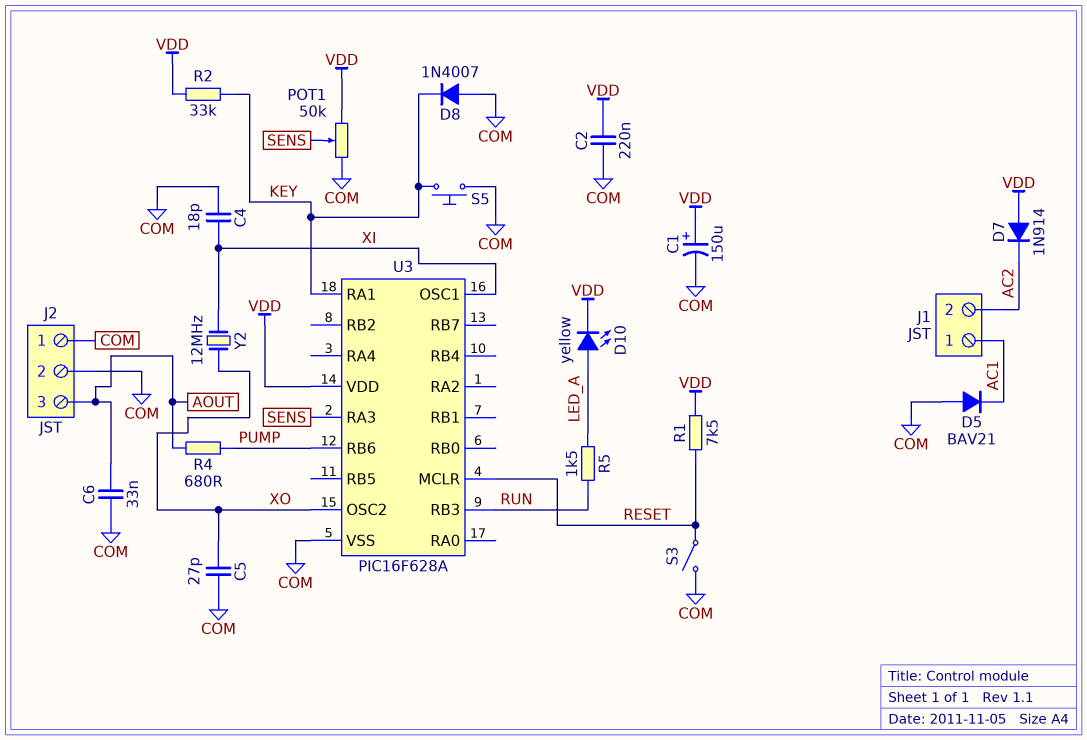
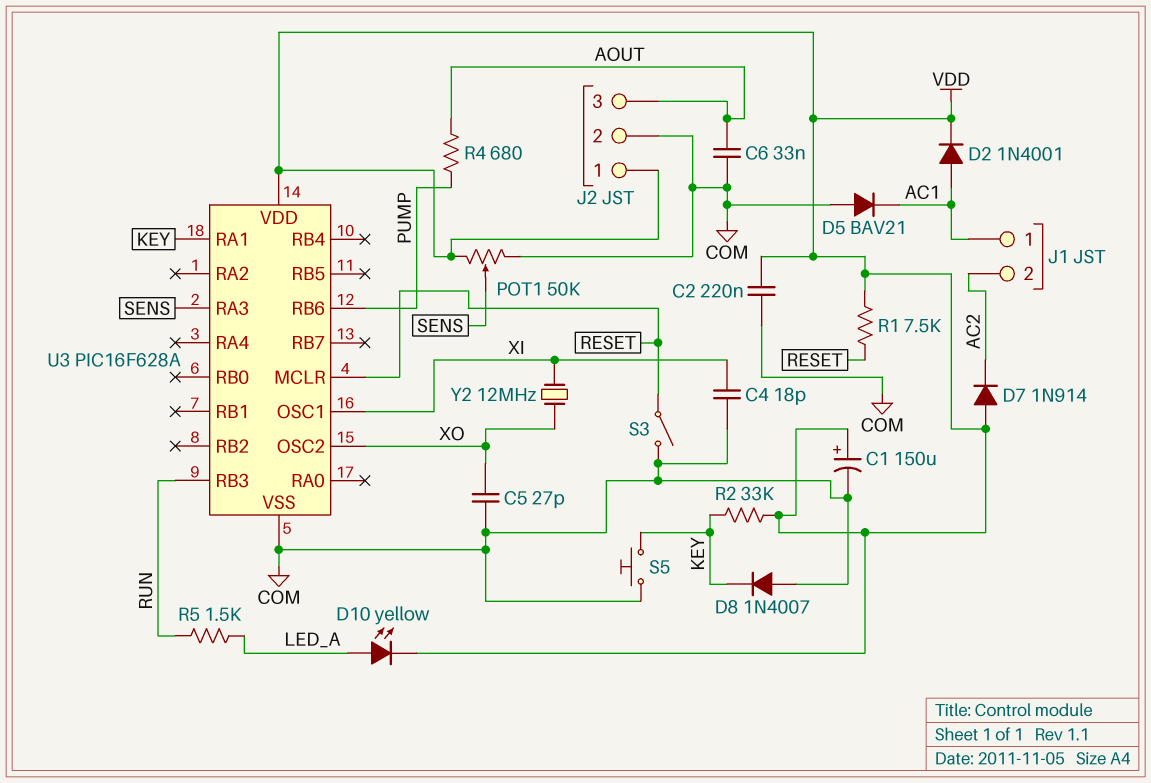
D2: none -> diode 1N4001 (A AC1, K VDD)
J2 pin 1: COM -> VDD

